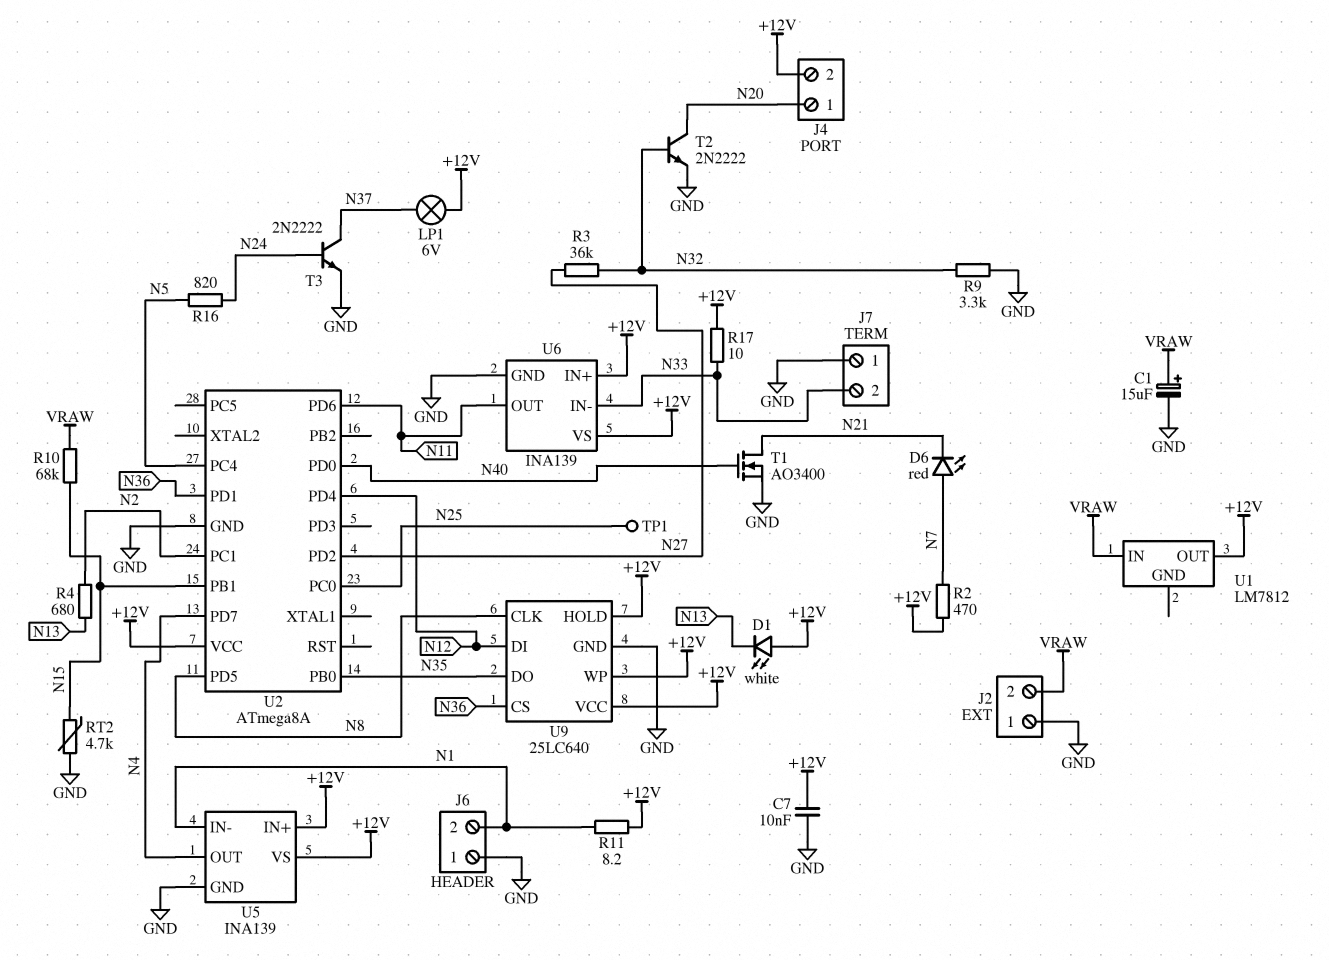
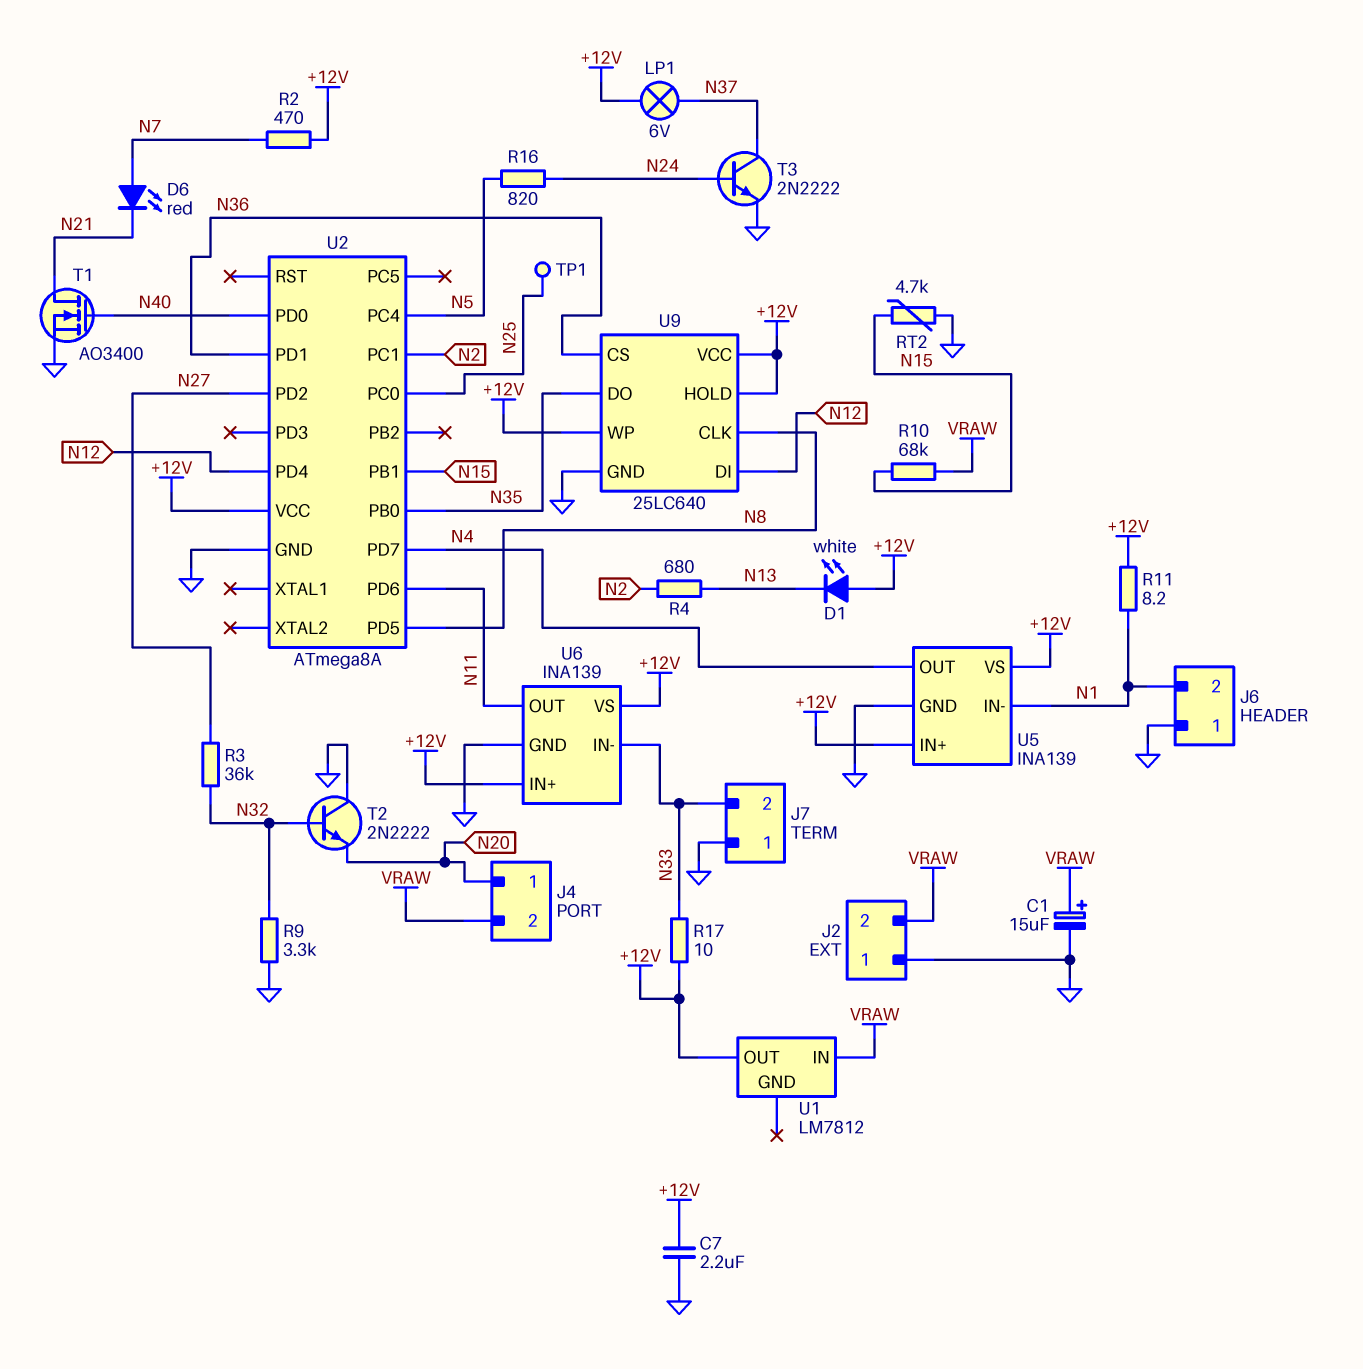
C7: 10nF (+12V, GND) -> 2.2uF (+12V, GND)
J4 pin 2: +12V -> VRAW
T2: NPN 2N2222 (B N32, C N20, E GND) -> NPN 2N2222 (B N32, C GND, E N20)

